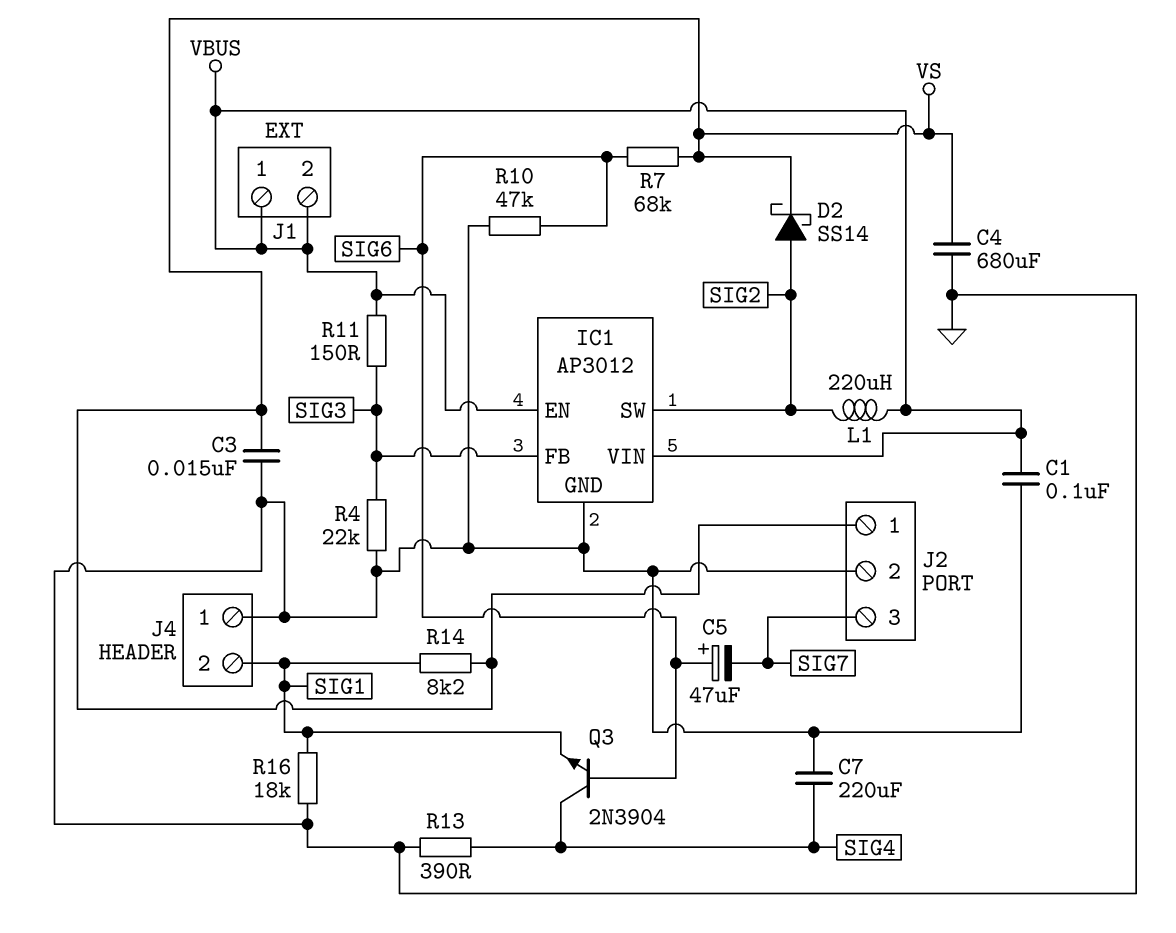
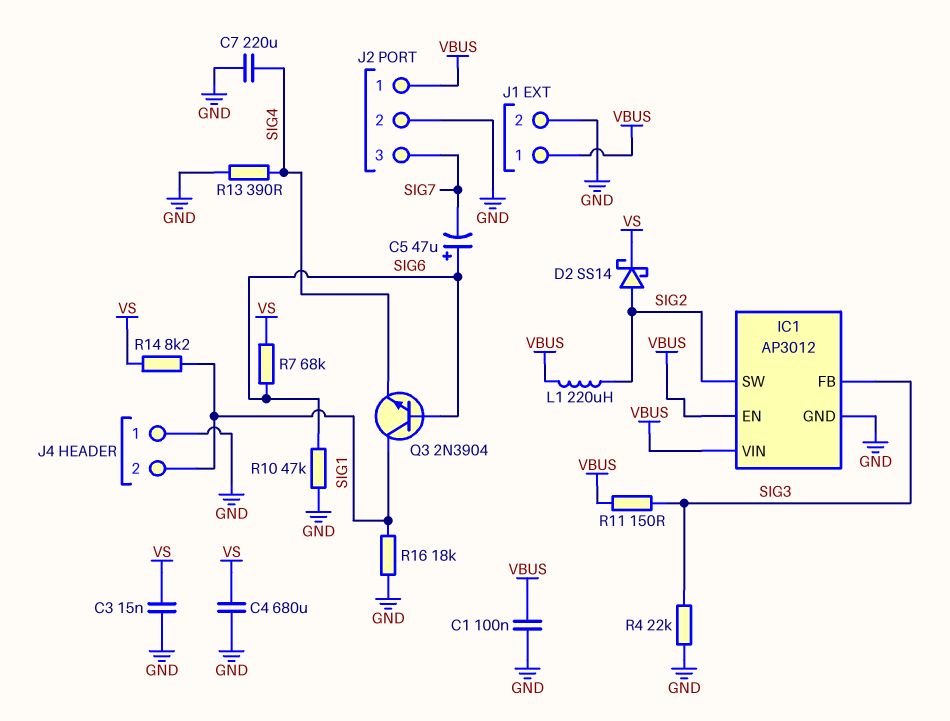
J1 pin 2: VBUS -> GND
J2 pin 1: VS -> VBUS
Q3: NPN 2N3904 (B SIG6, C SIG4, E SIG1) -> NPN 2N3904 (B SIG6, C SIG1, E SIG4)

